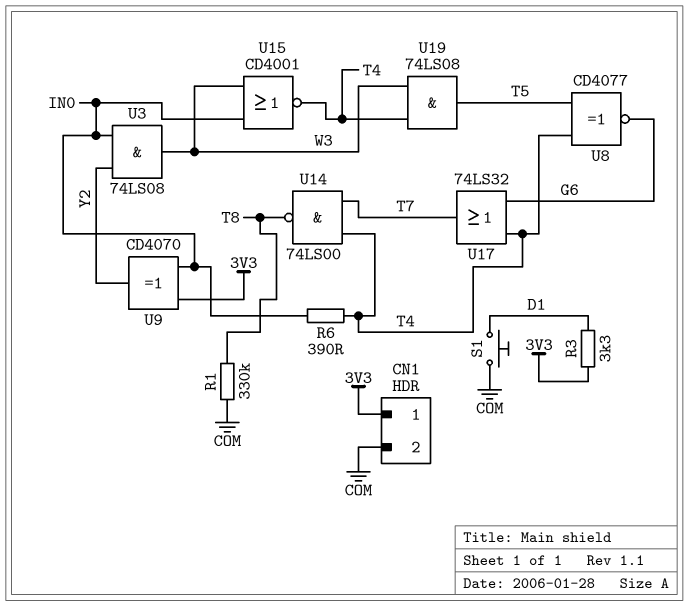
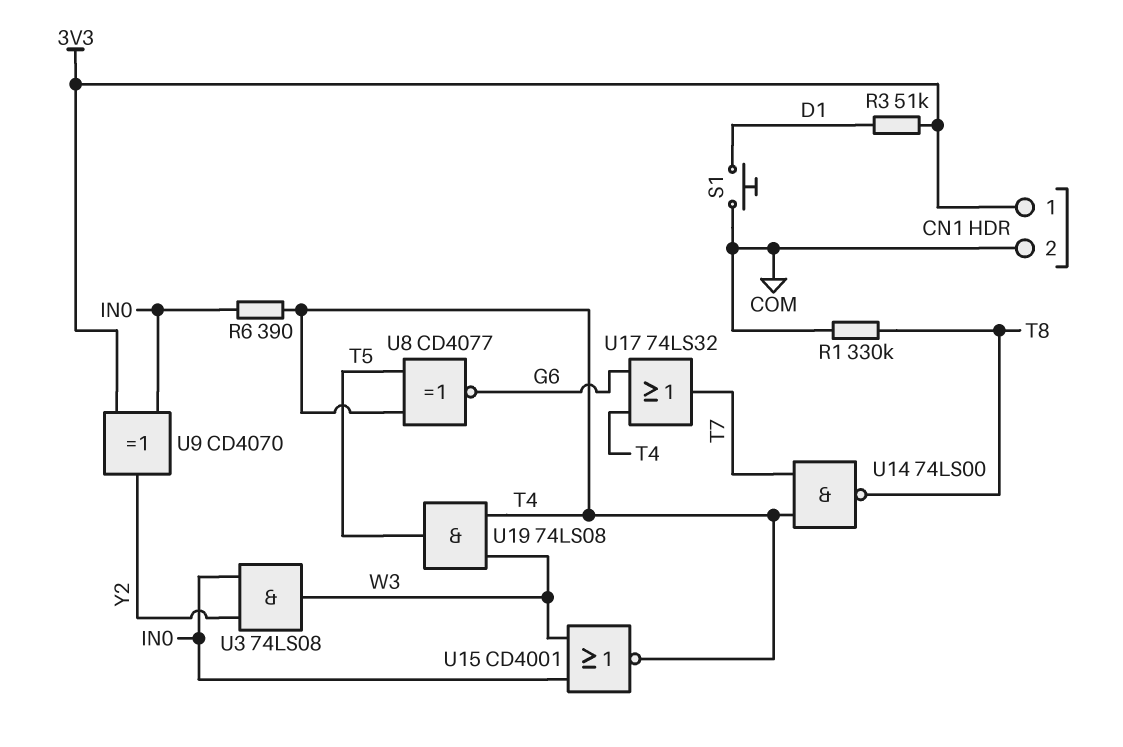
R3: 3.3k (3V3, D1) -> 51k (3V3, D1)

